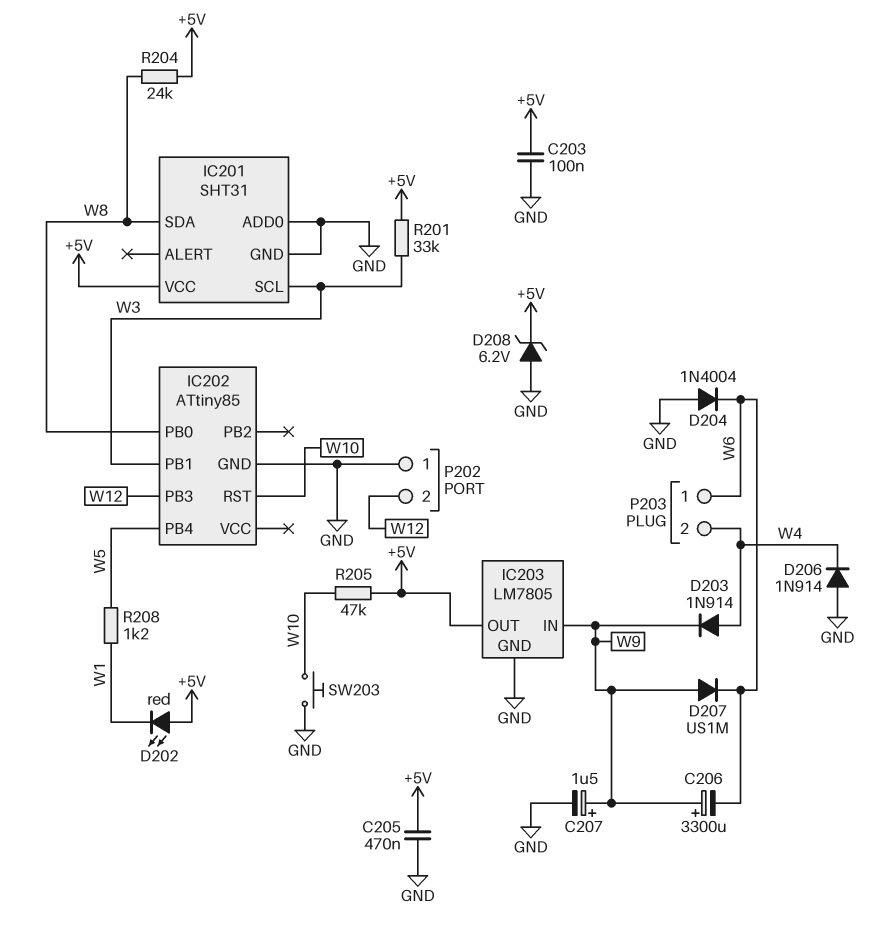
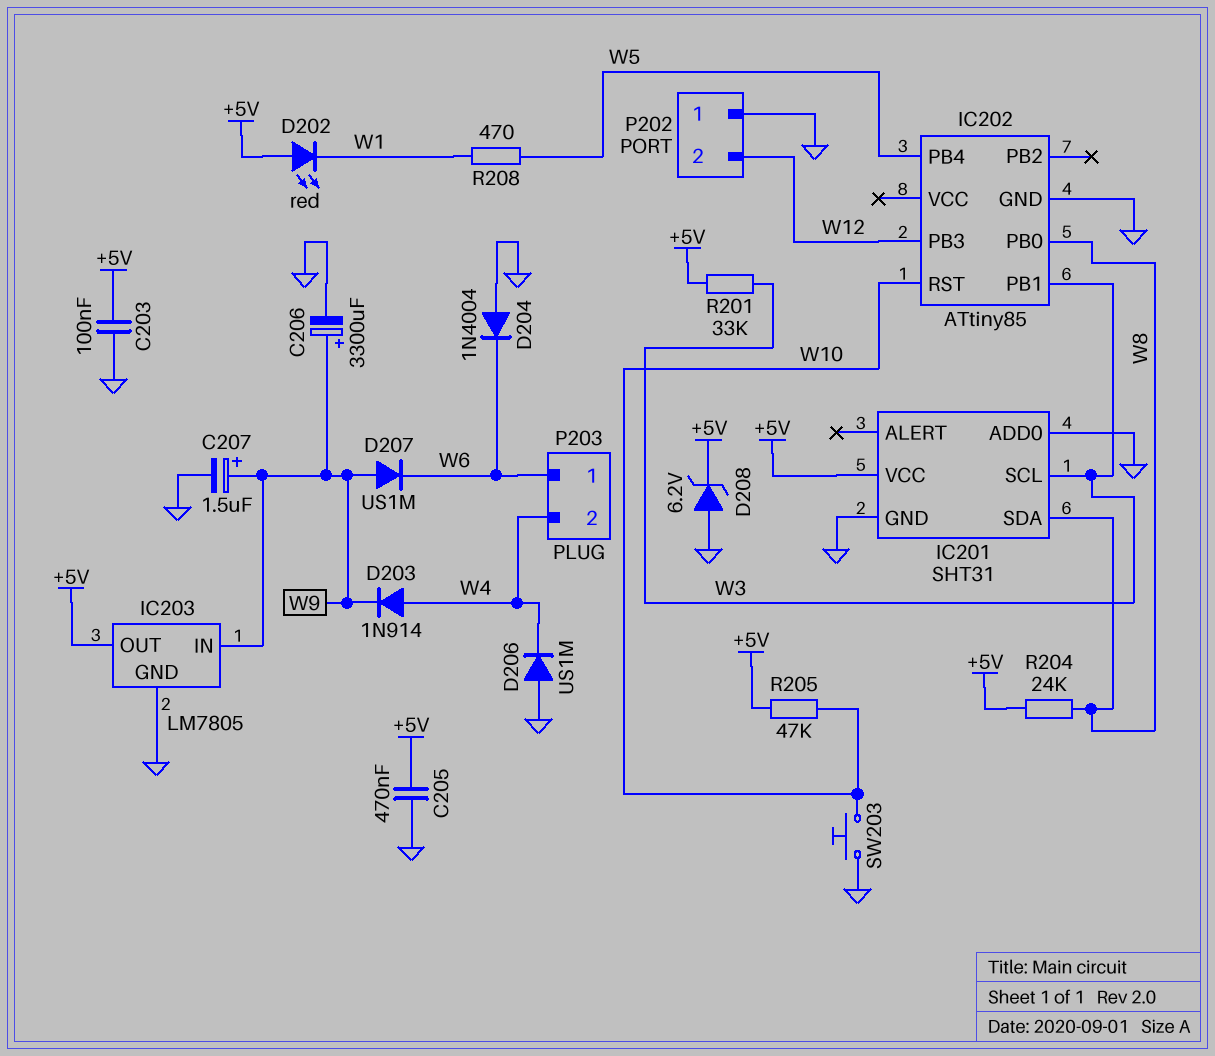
C206: 3300uF (plus W9, minus W6) -> 3300uF (plus W9, minus GND)
D206: diode 1N914 (A GND, K W4) -> diode US1M (A GND, K W4)
R208: 1.2k (W1, W5) -> 470 (W1, W5)

